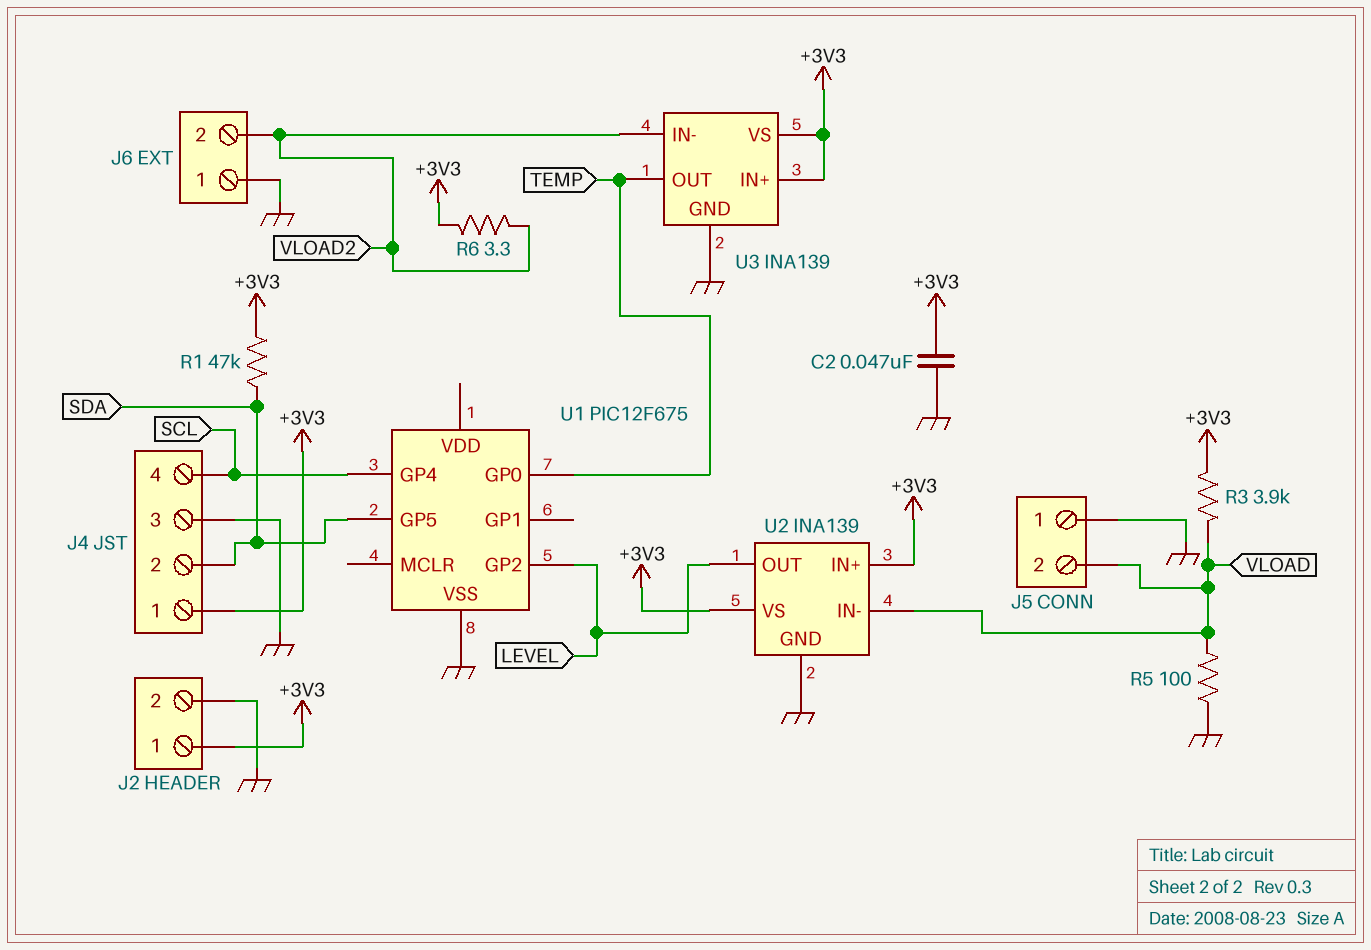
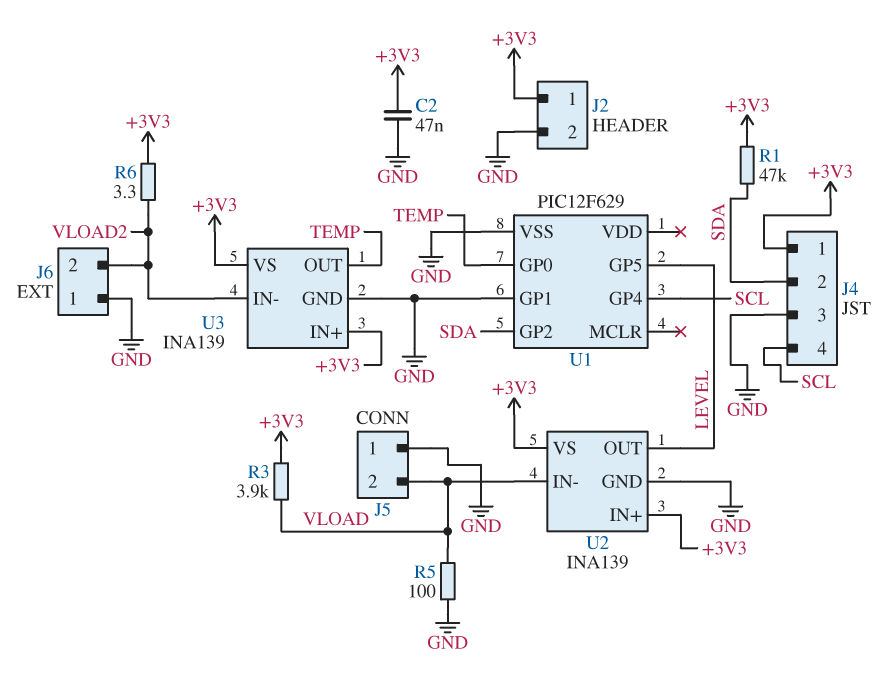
U1: PIC12F675 -> PIC12F629
U1 pin GP1: none -> GND
U1 pin GP2: LEVEL -> SDA
U1 pin GP5: SDA -> LEVEL

